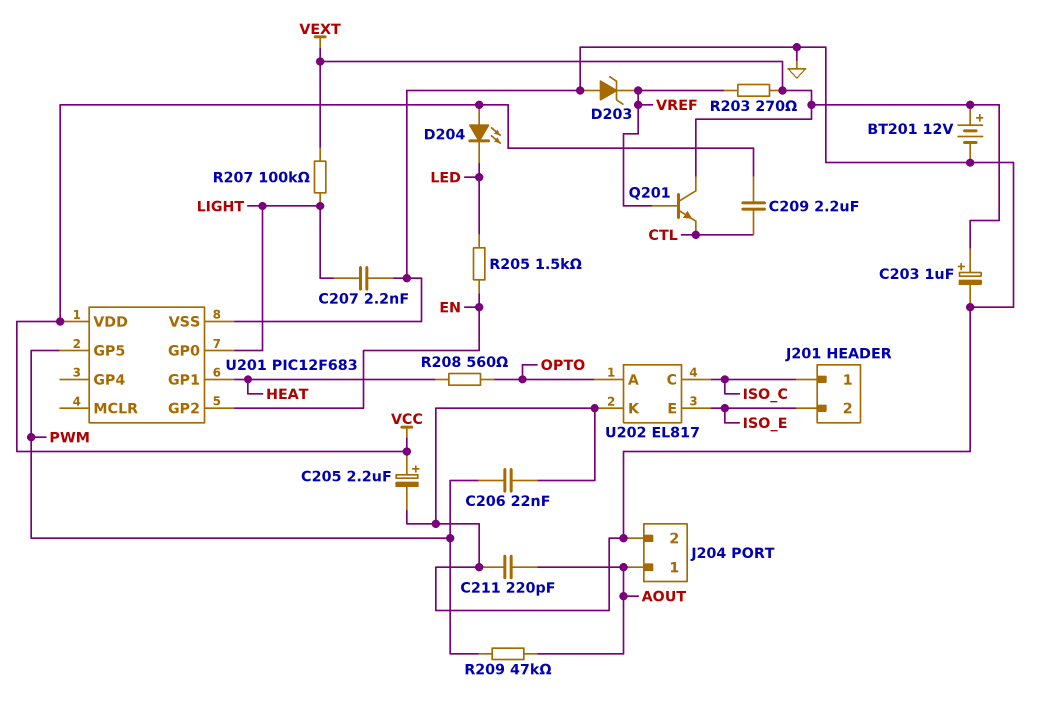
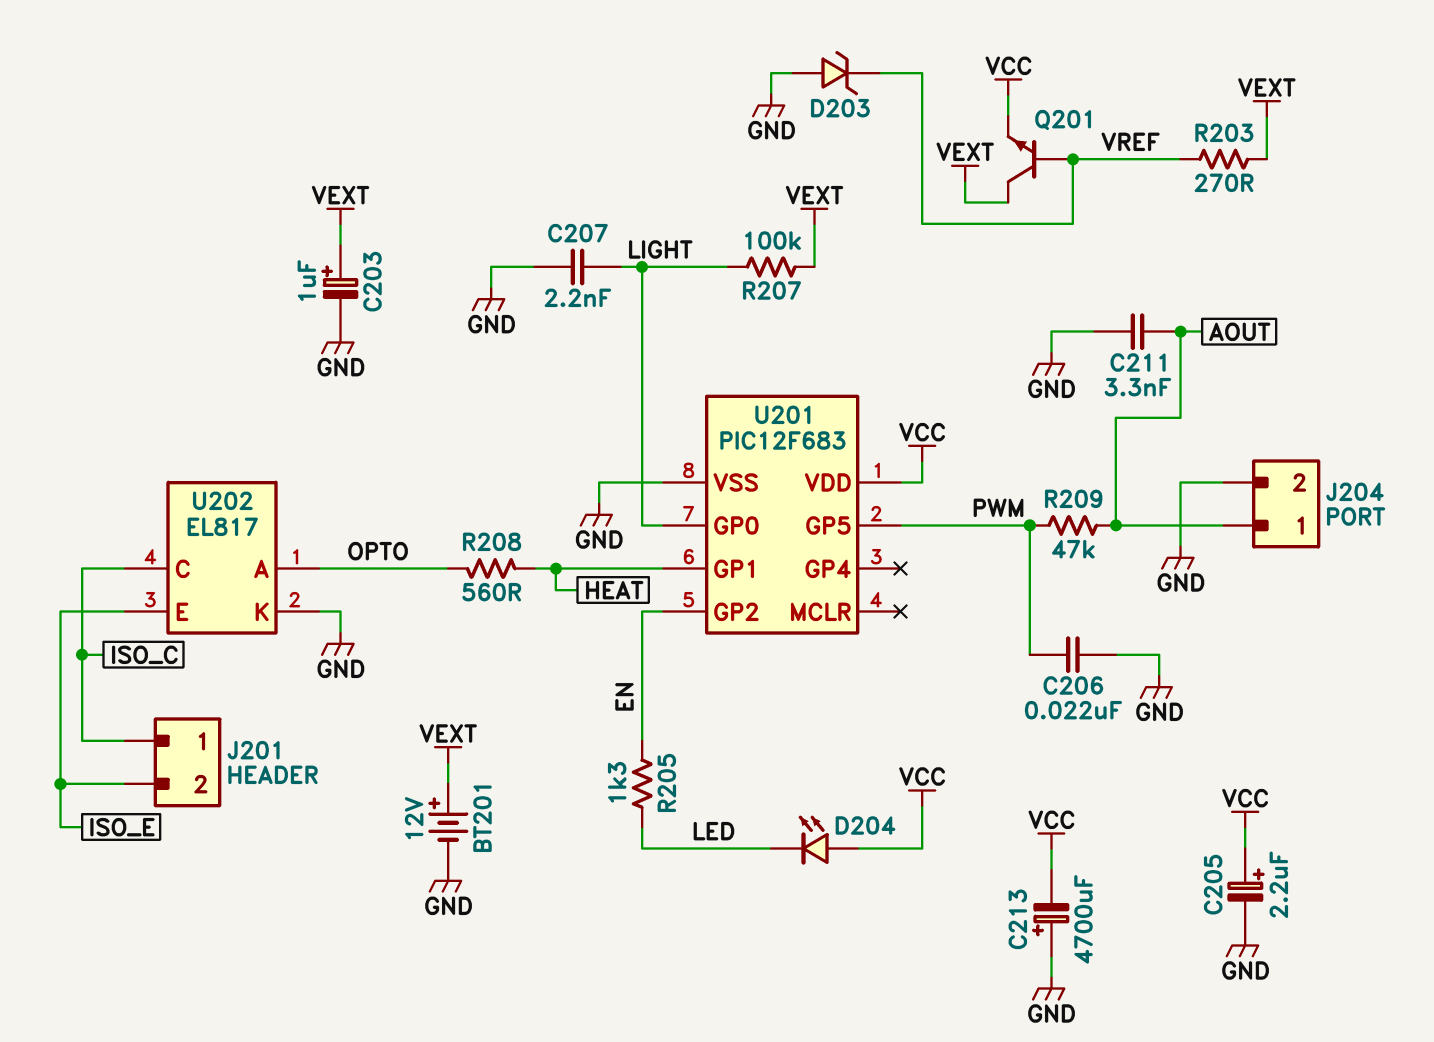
C209: 2.2uF (CTL, VCC) -> none
C211: 220pF (AOUT, GND) -> 3.3nF (AOUT, GND)
C213: none -> 4700uF (plus GND, minus VCC)
Q201: NPN (B VREF, C VEXT, E CTL) -> NPN (B VREF, C VEXT, E VCC)
R205: 1.5k (EN, LED) -> 1.3k (EN, LED)

